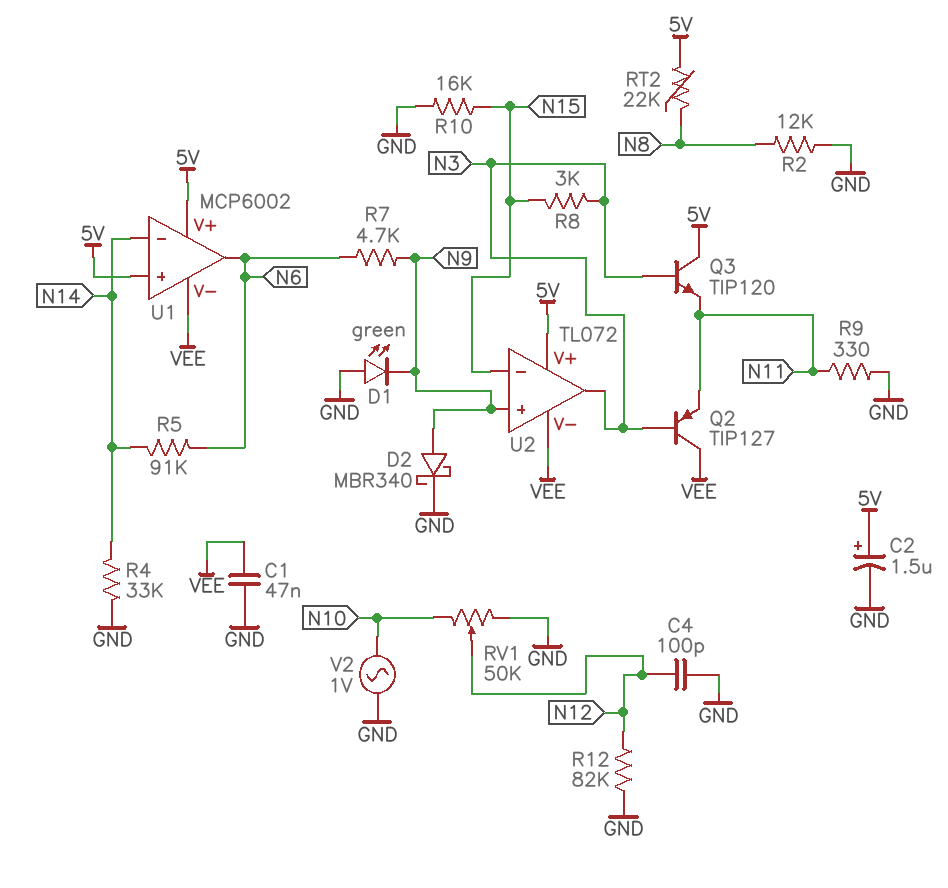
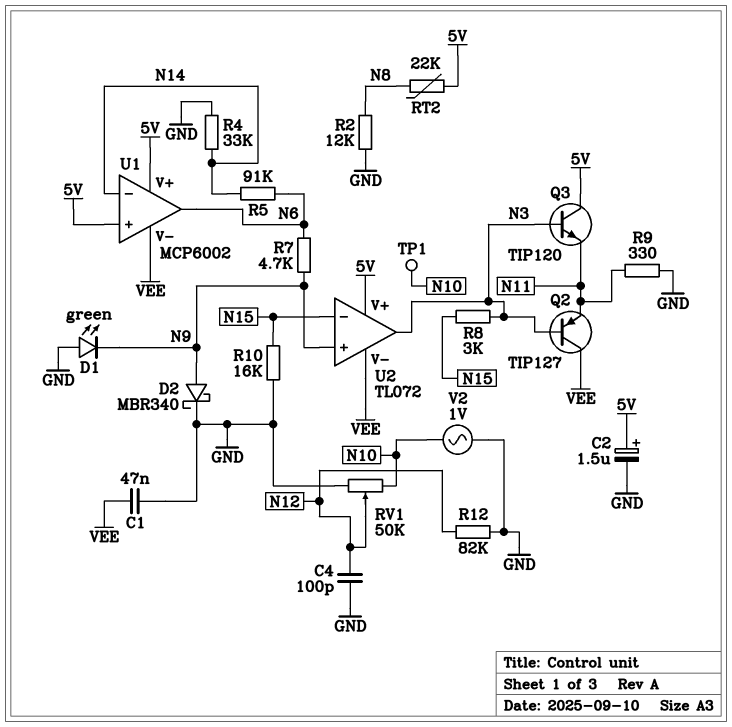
TP1: none -> test point (N10)

